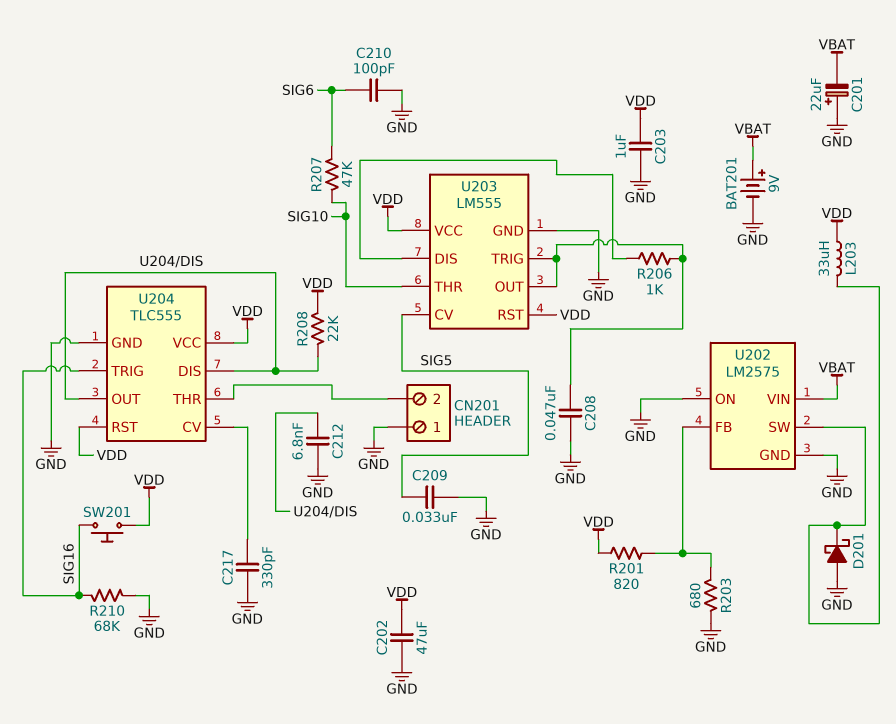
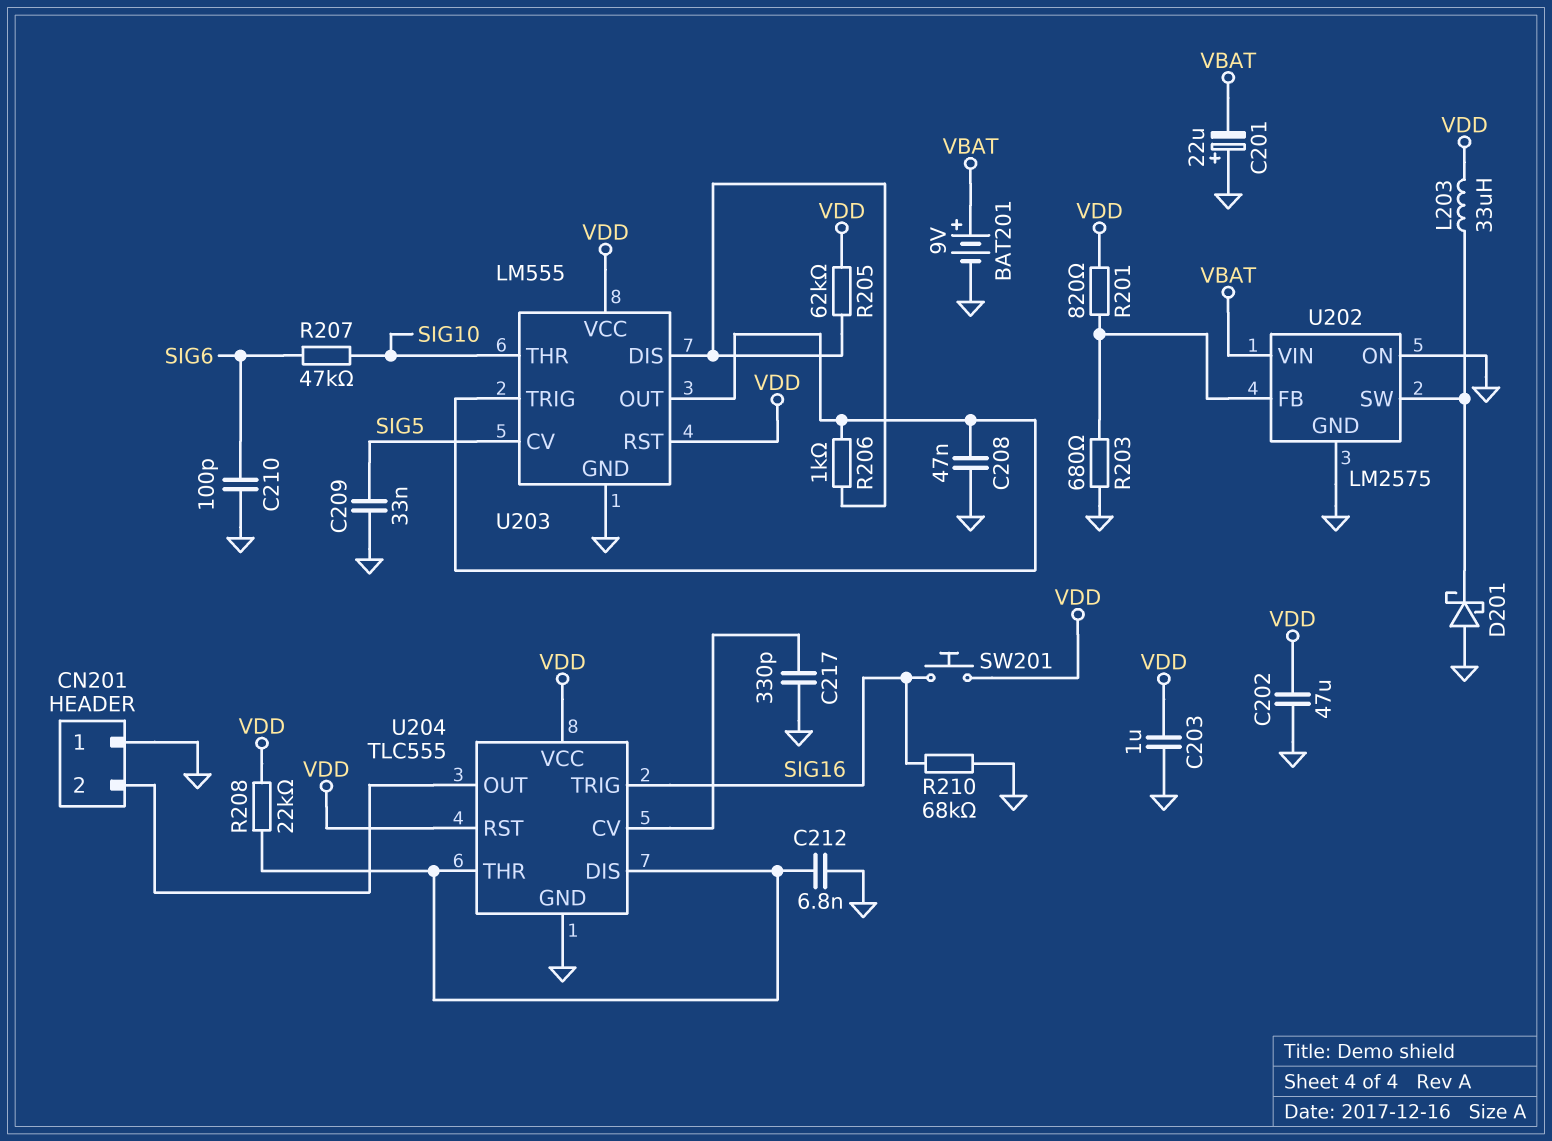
R205: none -> 62k (U203/DIS, VDD)
U204 pin OUT: U204/DIS -> CN201/2
U204 pin THR: CN201/2 -> U204/DIS

